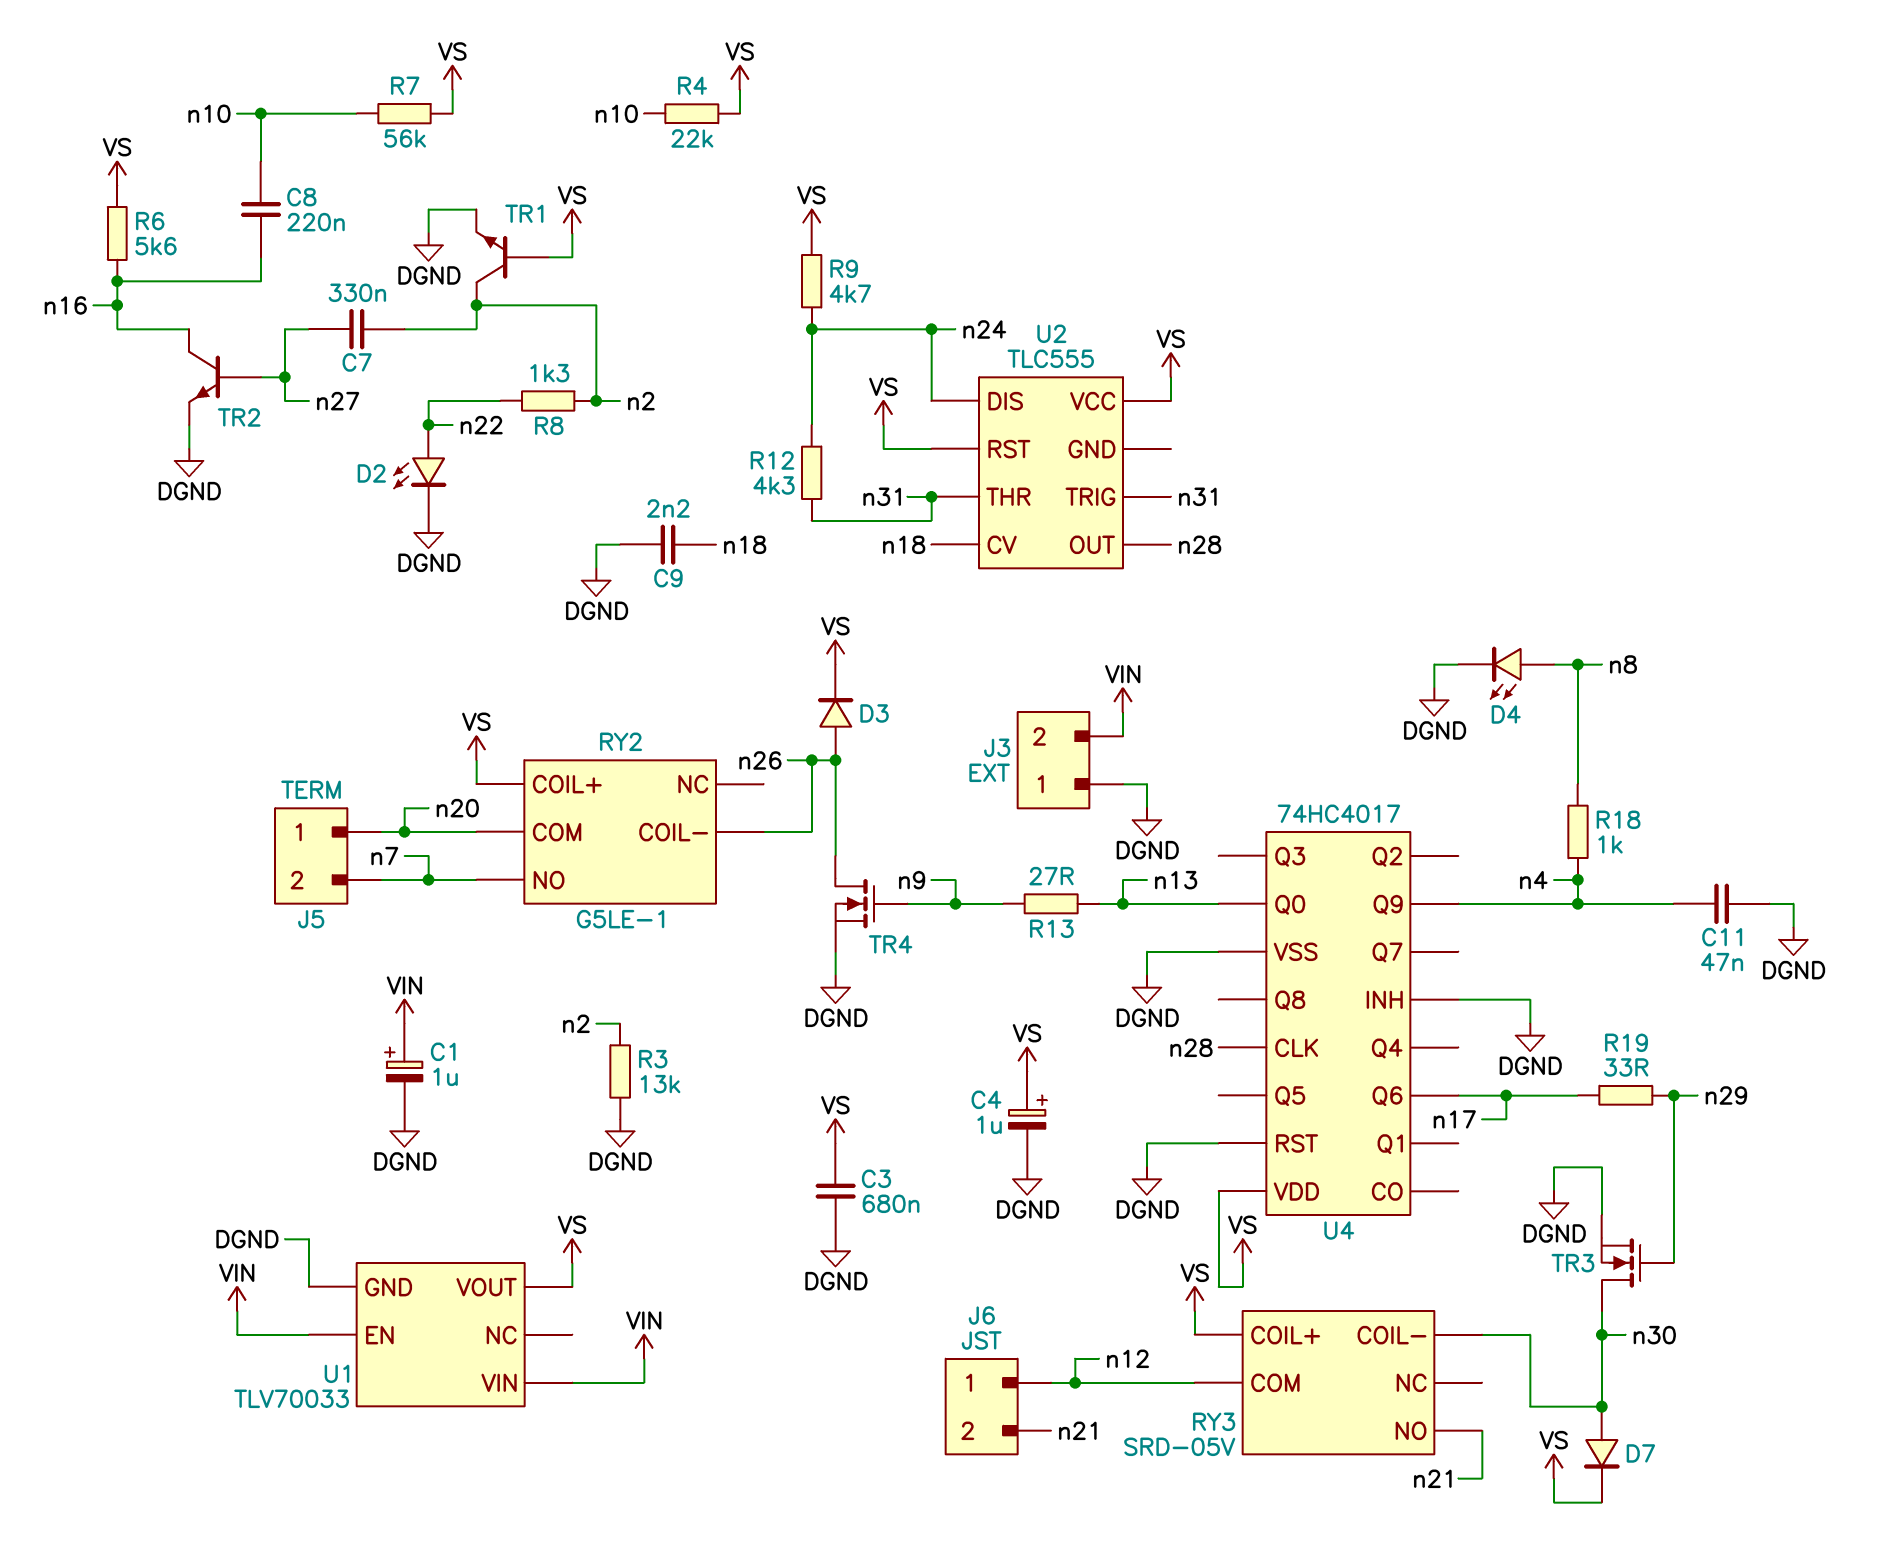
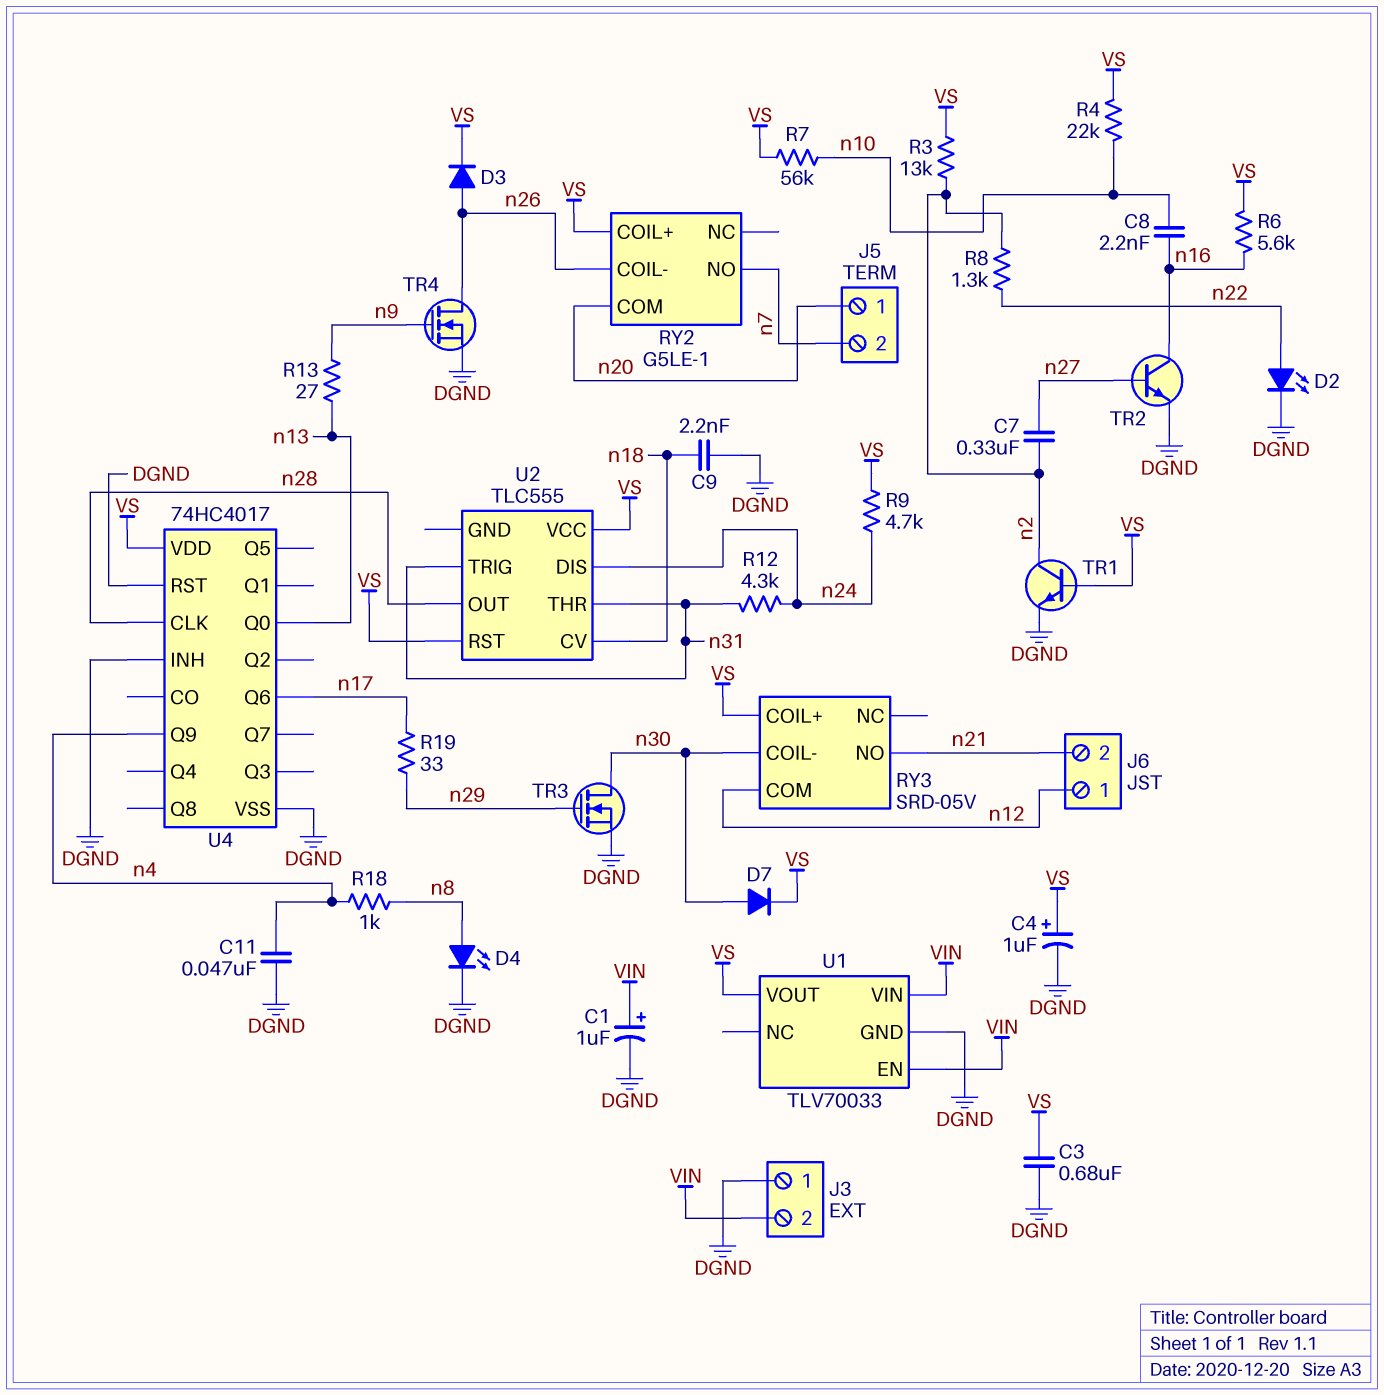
C8: 220nF (n10, n16) -> 2.2nF (n10, n16)
R3: 13k (DGND, n2) -> 13k (VS, n2)

